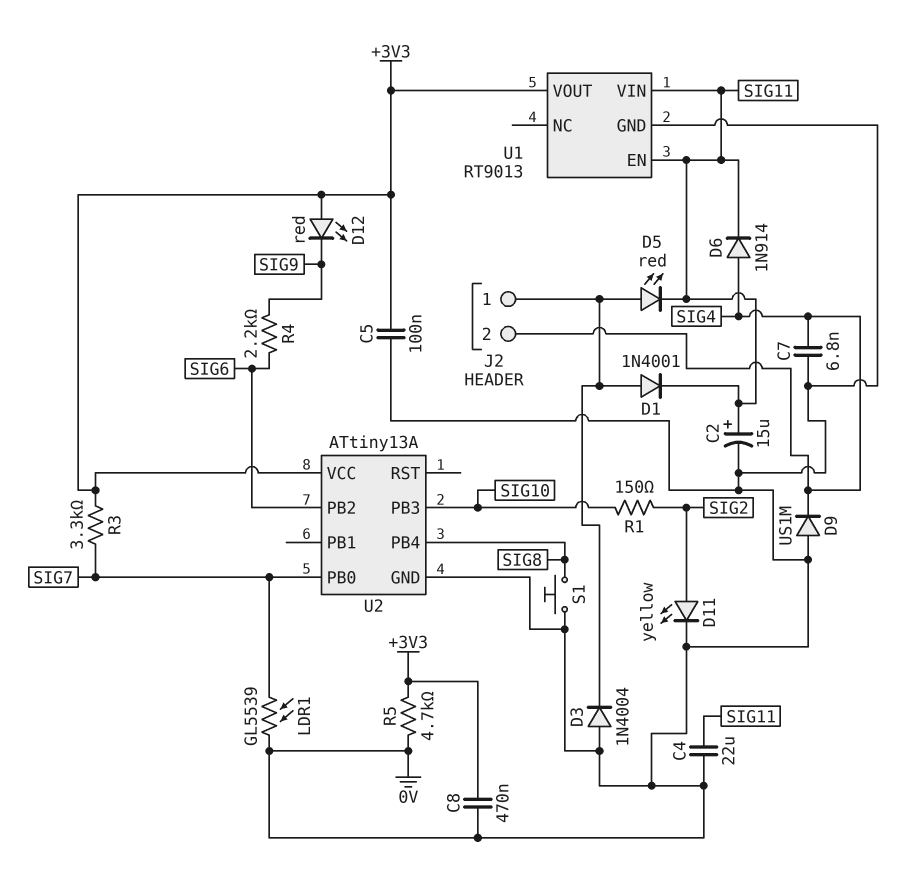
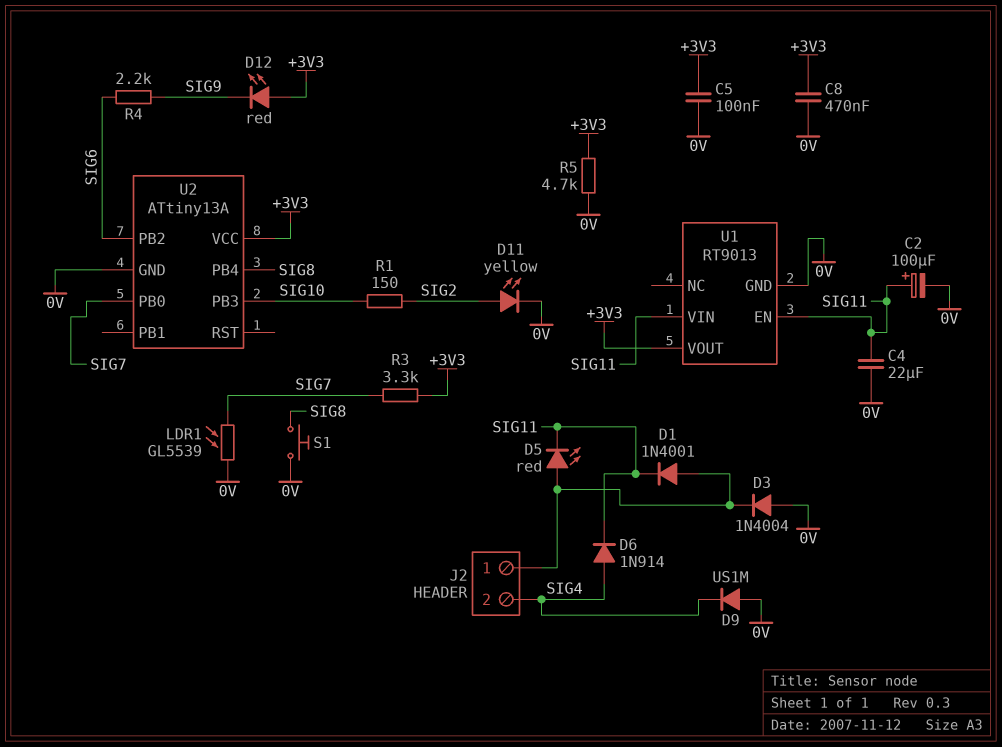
C2: 15uF (plus SIG11, minus 0V) -> 100uF (plus SIG11, minus 0V)
C7: 6.8nF (0V, SIG4) -> none

